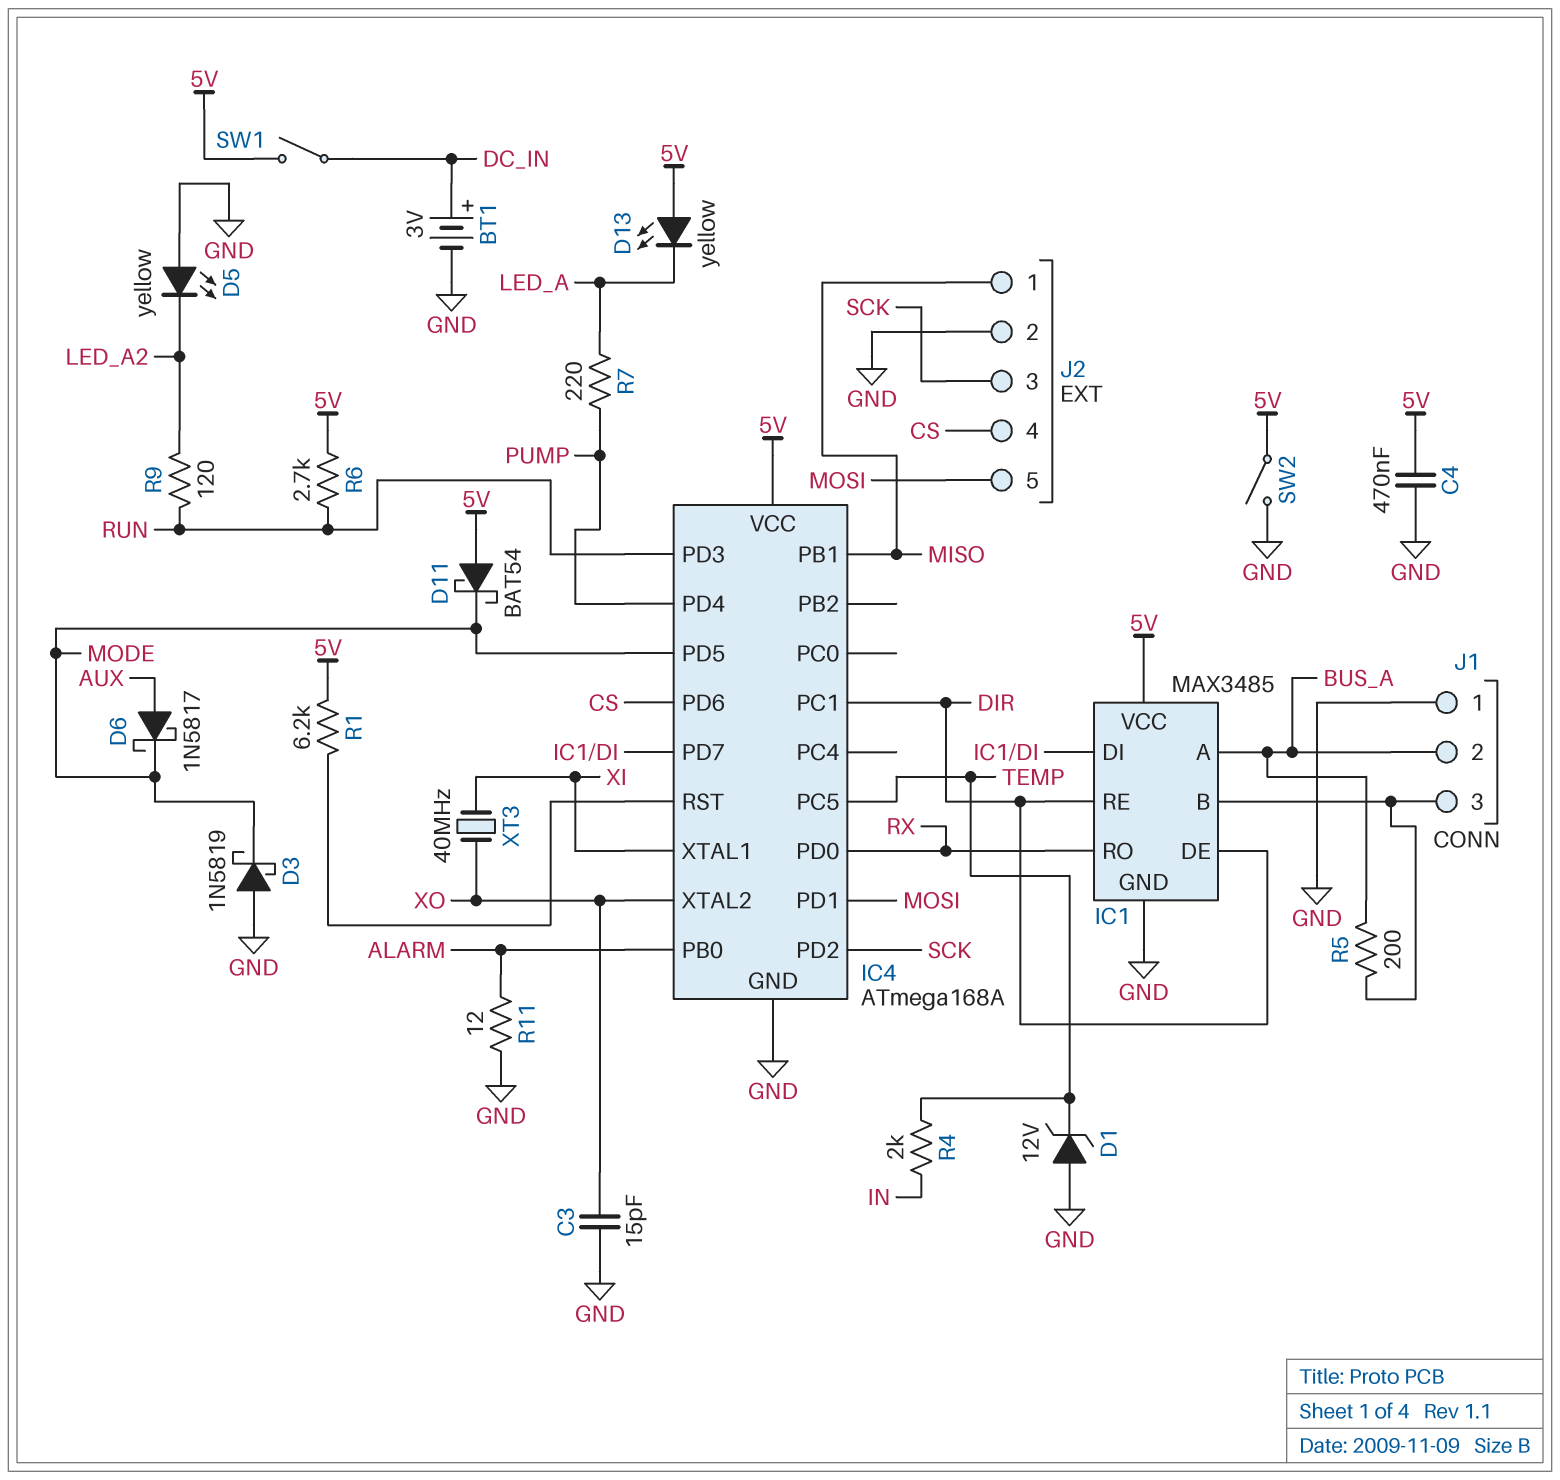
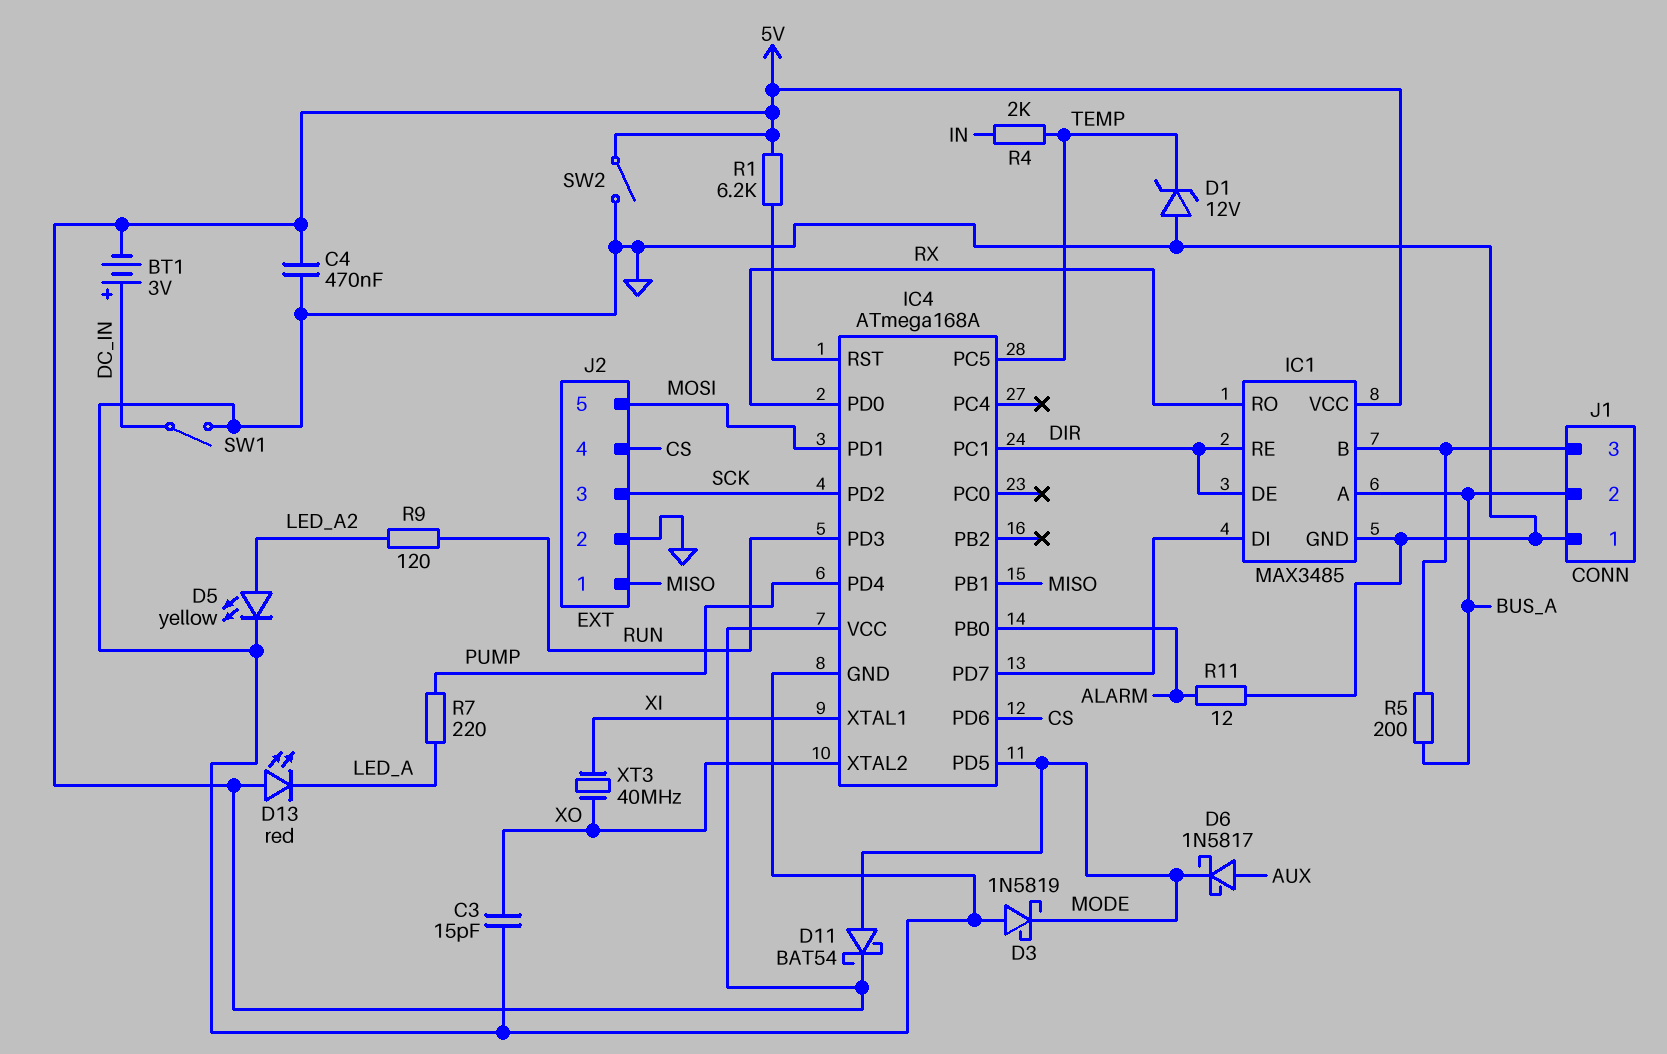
BT1: 3V (plus DC_IN, minus GND) -> 3V (plus DC_IN, minus 5V)
D5: LED yellow (A GND, K LED_A2) -> LED yellow (A LED_A2, K GND)
D11: schottky BAT54 (A 5V, K MODE) -> schottky BAT54 (A MODE, K 5V)
D13: LED yellow (A 5V, K LED_A) -> LED red (A 5V, K LED_A)
R6: 2.7k (5V, RUN) -> none
SW1: switch (5V, DC_IN) -> switch (DC_IN, GND)

